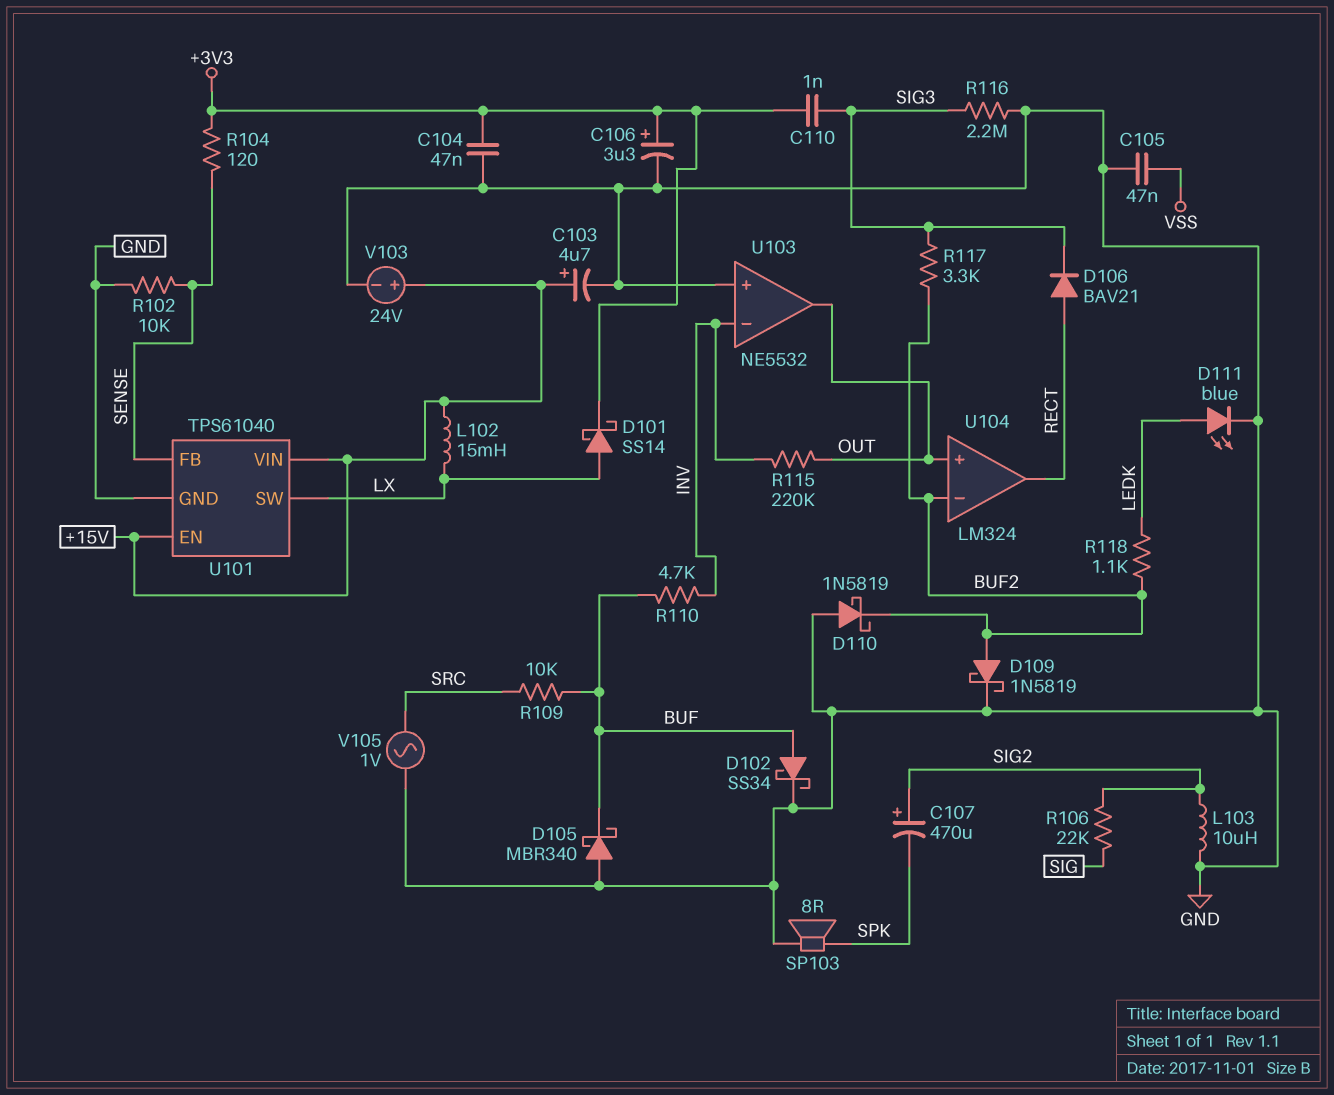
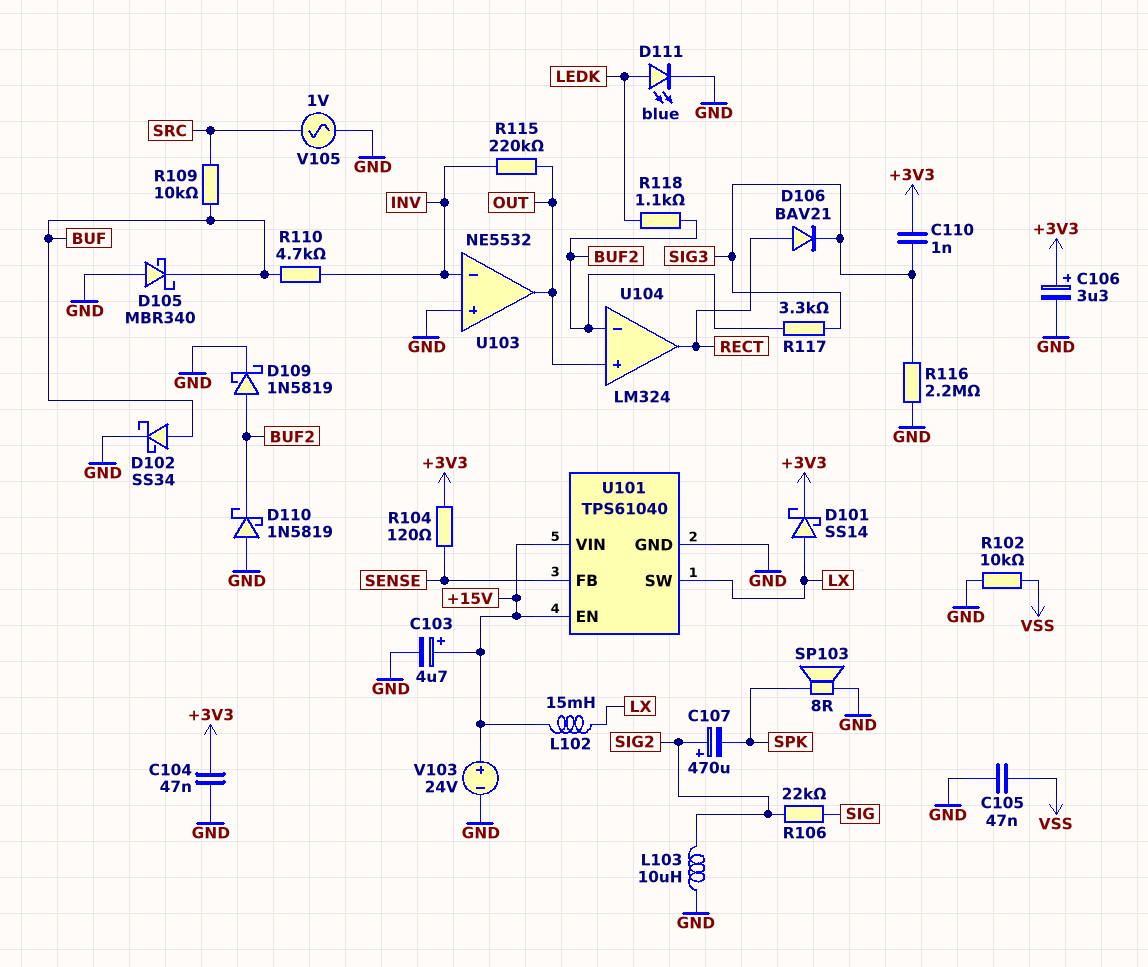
R102: 10k (GND, SENSE) -> 10k (GND, VSS)

